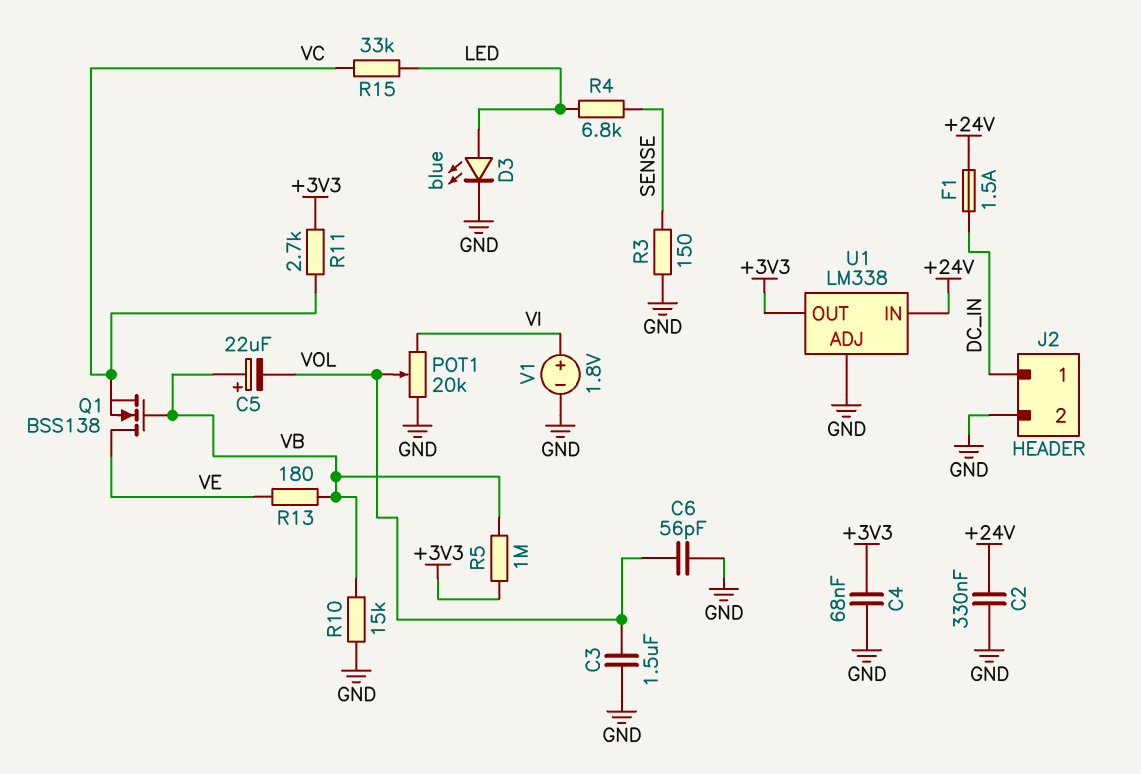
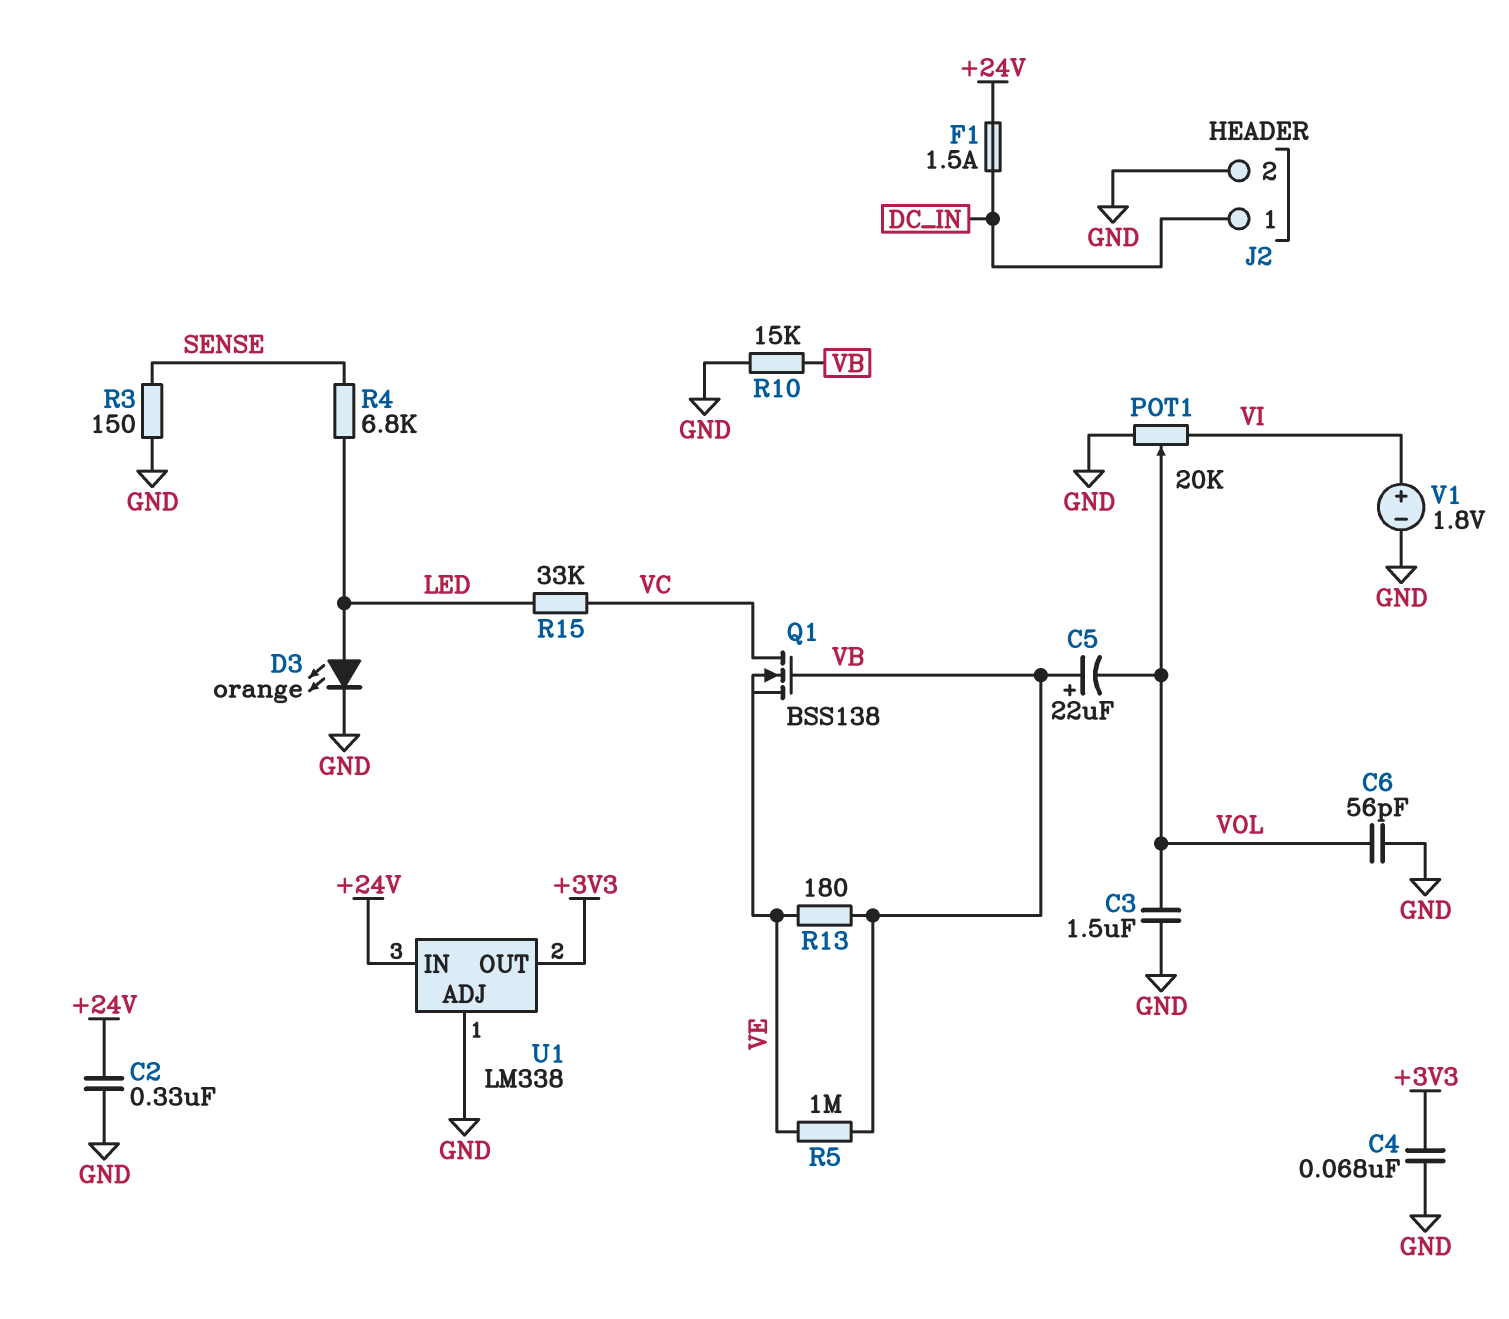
D3: LED blue (A LED, K GND) -> LED orange (A LED, K GND)
Q1: NMOS BSS138 (G VB, D VE, S VC) -> NMOS BSS138 (G VB, D VC, S VE)
R5: 1M (+3V3, VB) -> 1M (VB, VE)
R11: 2.7k (+3V3, VC) -> none

